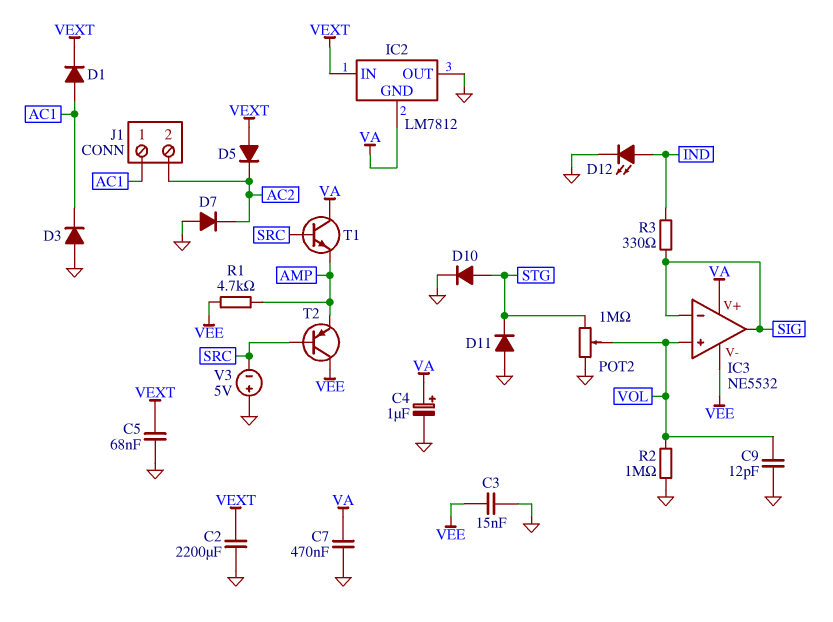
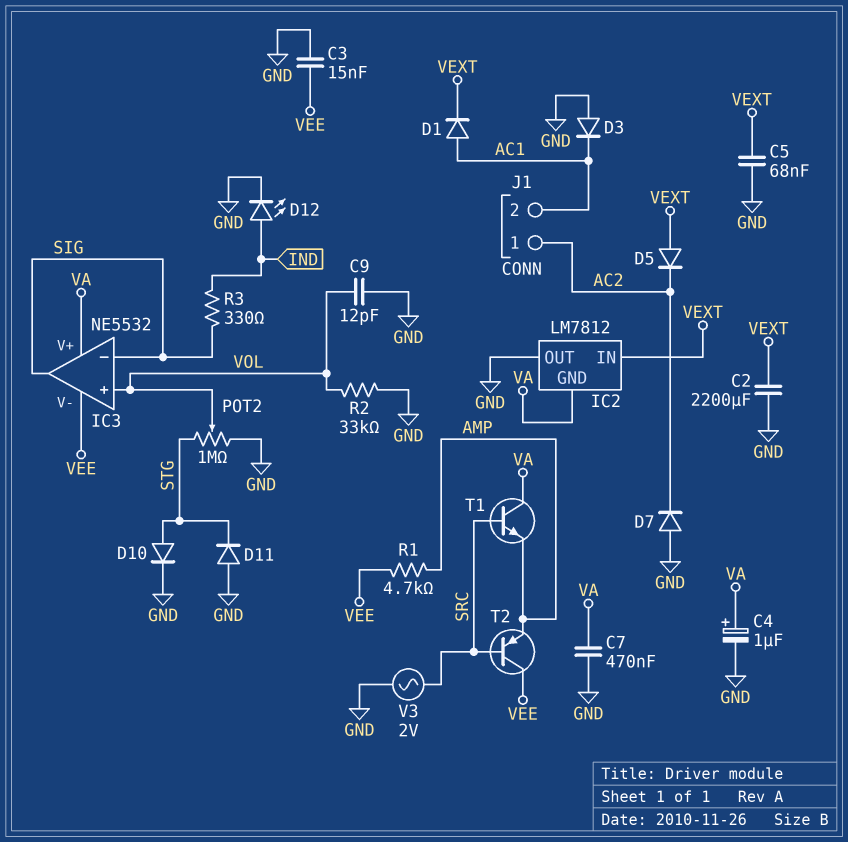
J1 pin 1: AC1 -> AC2
J1 pin 2: AC2 -> AC1
R2: 1M (GND, VOL) -> 33k (GND, VOL)
V3: 5V (plus GND, minus SRC) -> AC 2V (GND, SRC)

